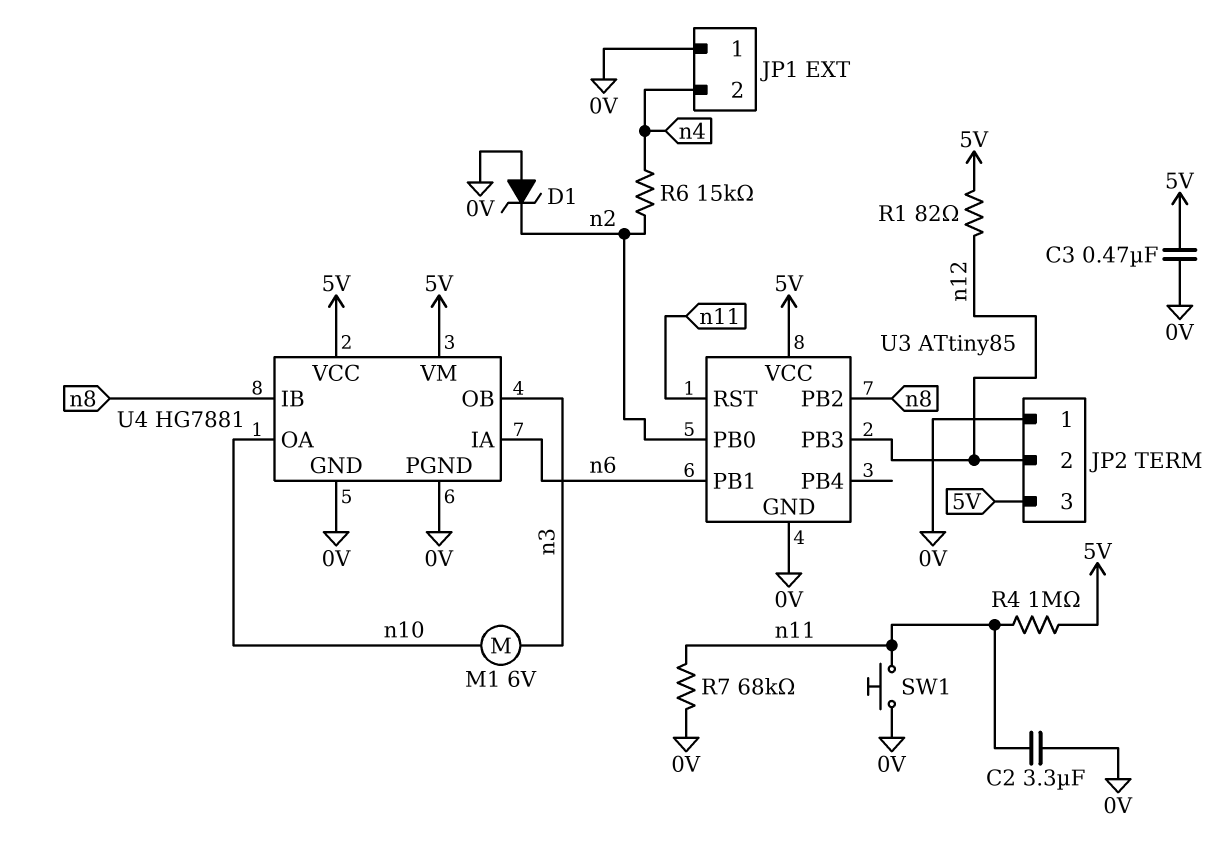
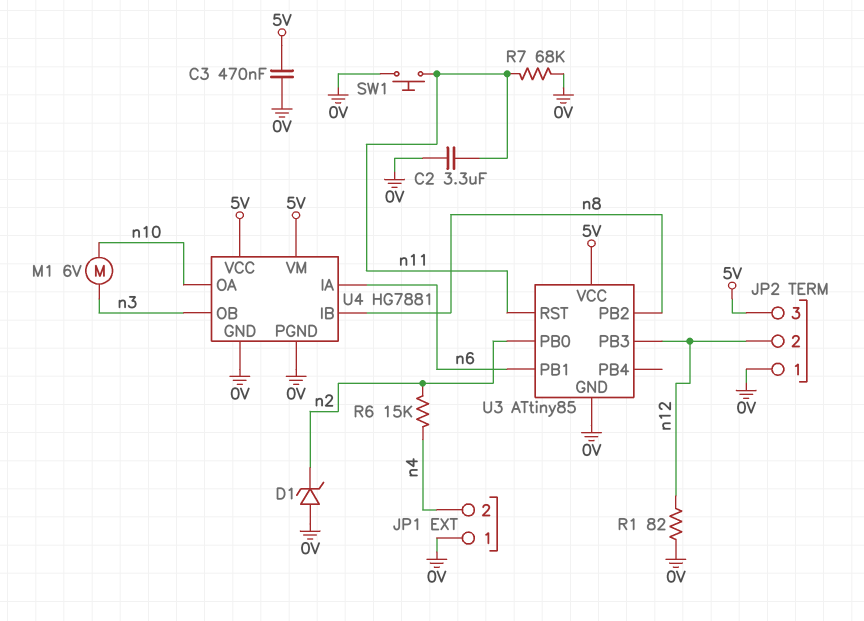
R1: 82 (5V, n12) -> 82 (0V, n12)
R4: 1M (5V, n11) -> none

